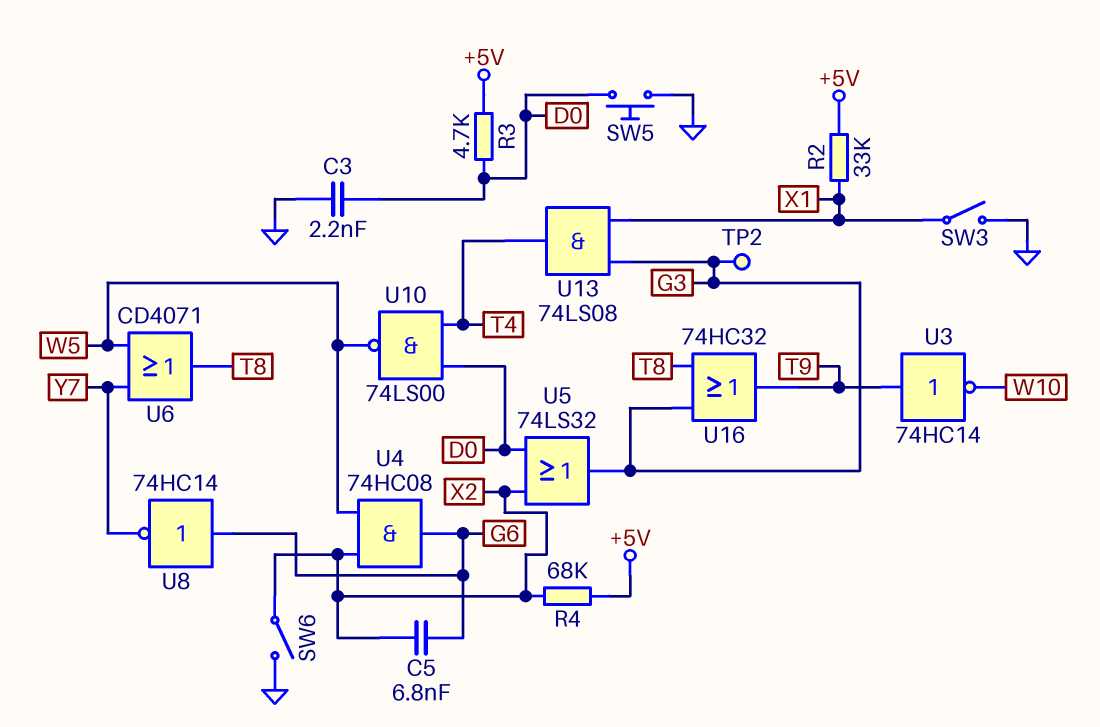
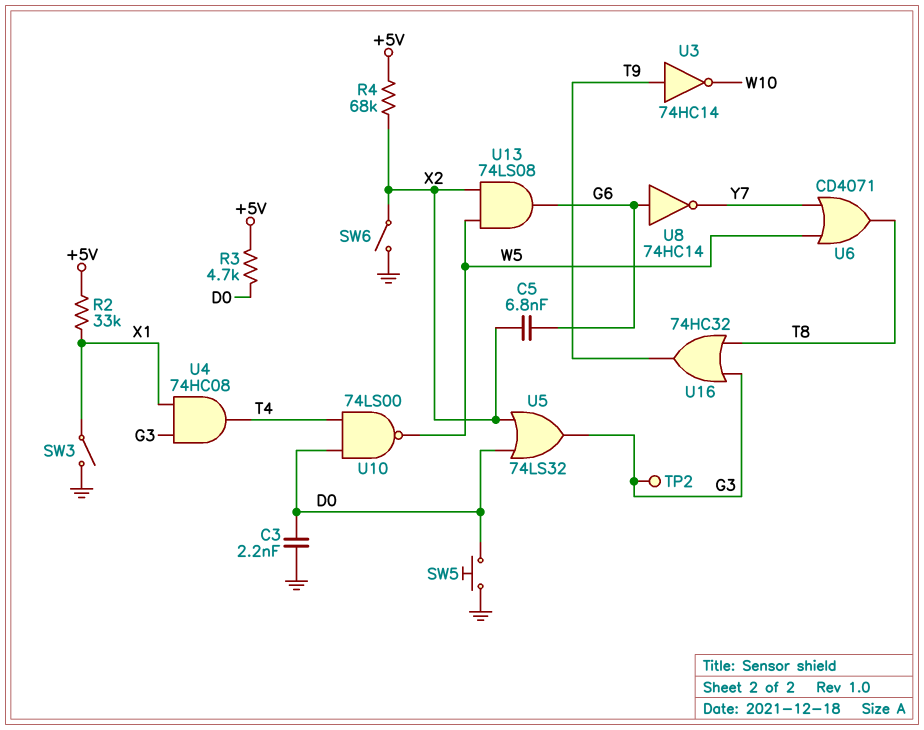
U4: AND 74HC08 (in W5, in X2, out G6) -> AND 74HC08 (in G3, in X1, out T4)
U13: AND 74LS08 (in G3, in X1, out T4) -> AND 74LS08 (in W5, in X2, out G6)

